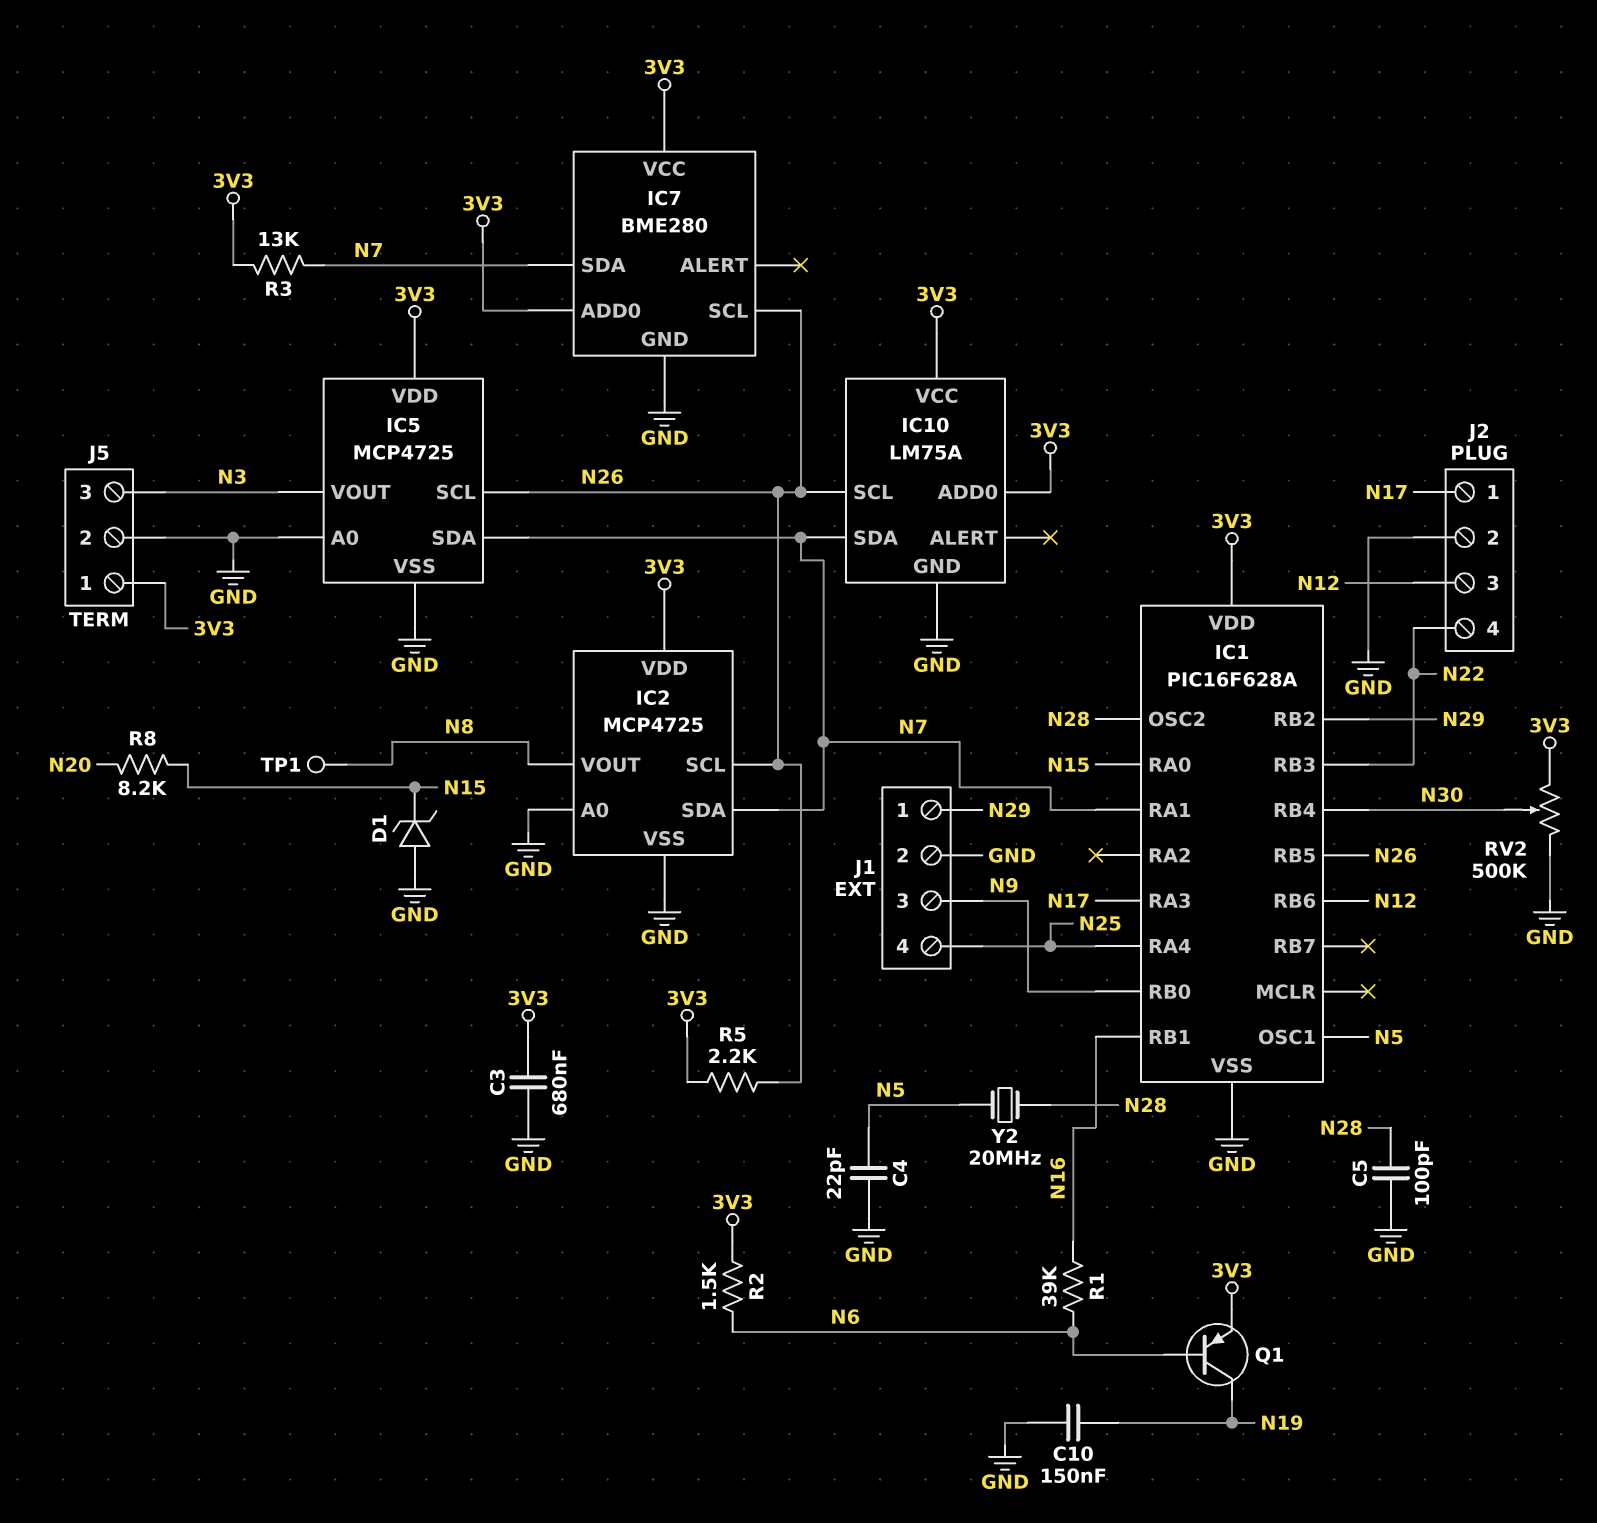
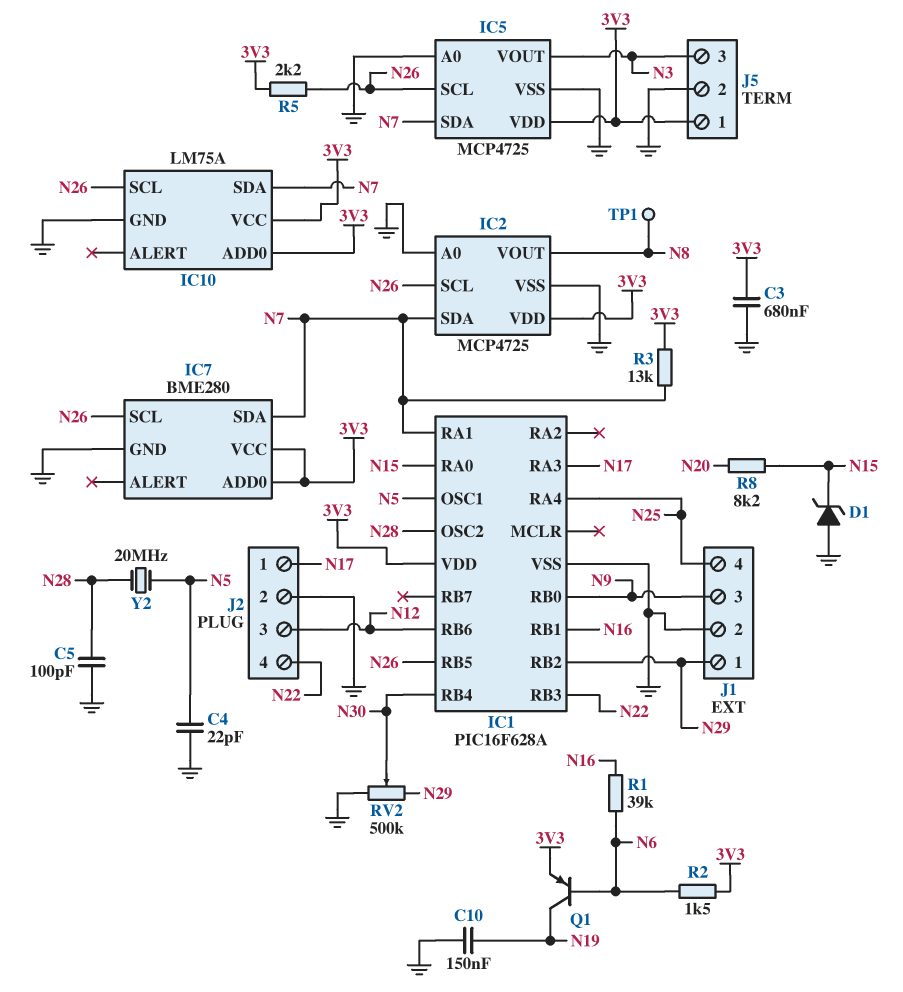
RV2: 500k (3V3, GND, wiper N30) -> 500k (GND, N29, wiper N30)

